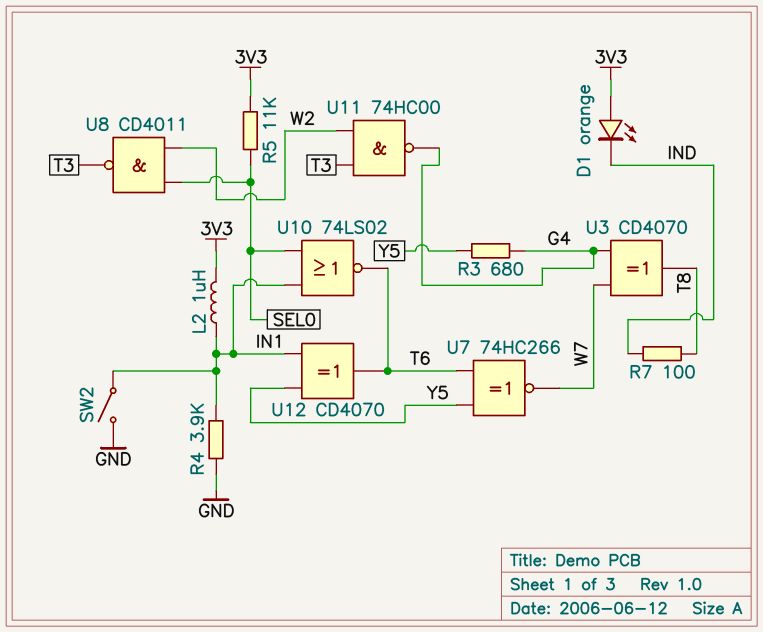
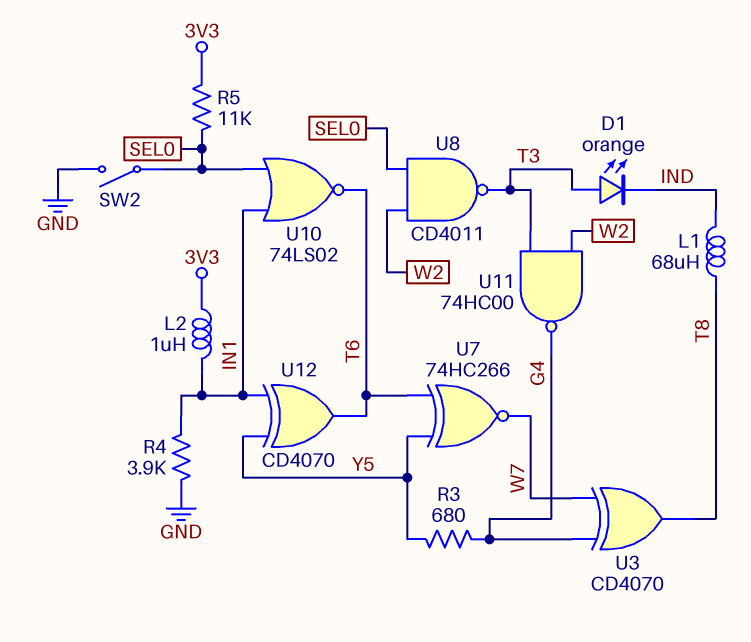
D1: LED orange (A 3V3, K IND) -> LED orange (A T3, K IND)
L1: none -> 68uH (IND, T8)
R7: 100 (IND, T8) -> none
SW2: switch (GND, IN1) -> switch (GND, SEL0)

